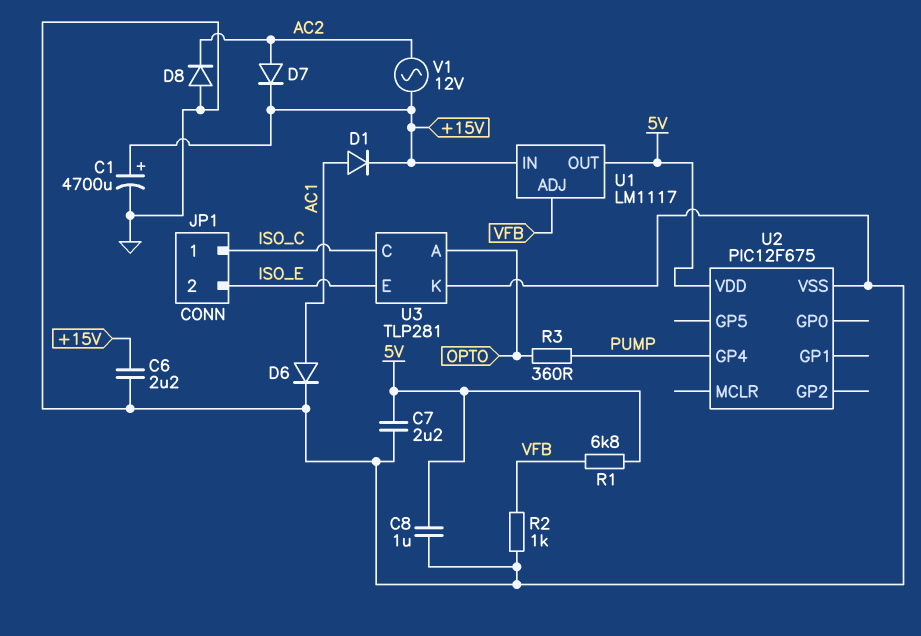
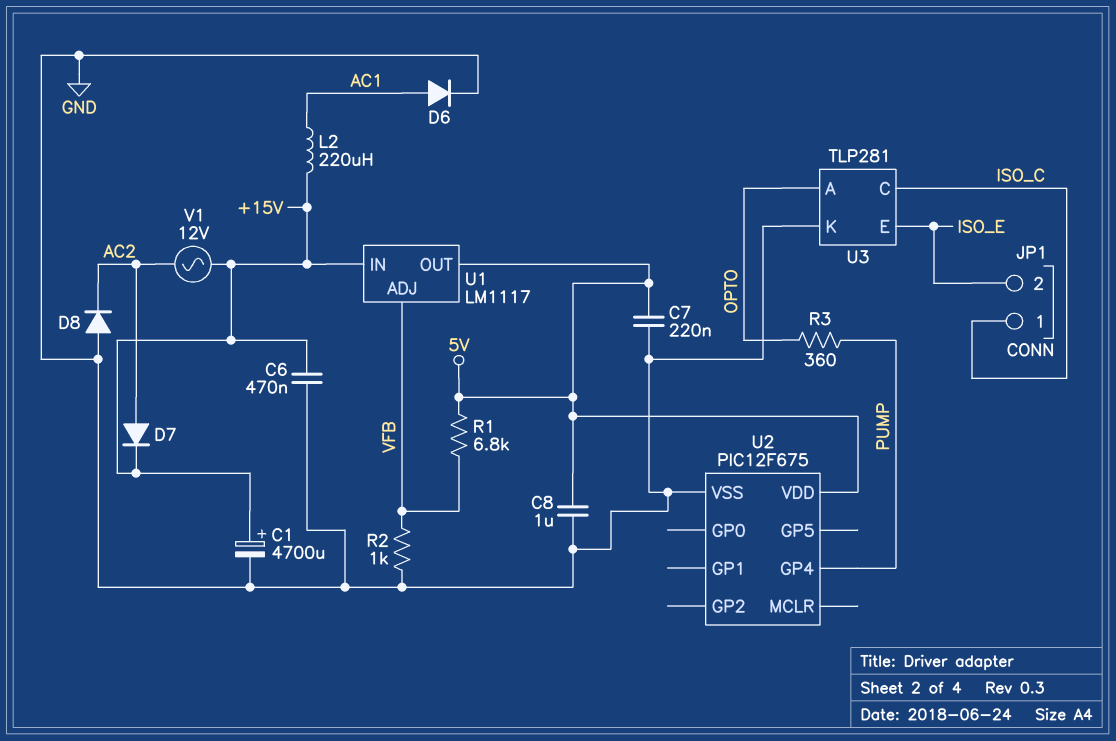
C6: 2.2uF (+15V, GND) -> 470nF (+15V, GND)
C7: 2.2uF (5V, GND) -> 220nF (5V, GND)
D1: diode (A AC1, K +15V) -> none
L2: none -> 220uH (+15V, AC1)

